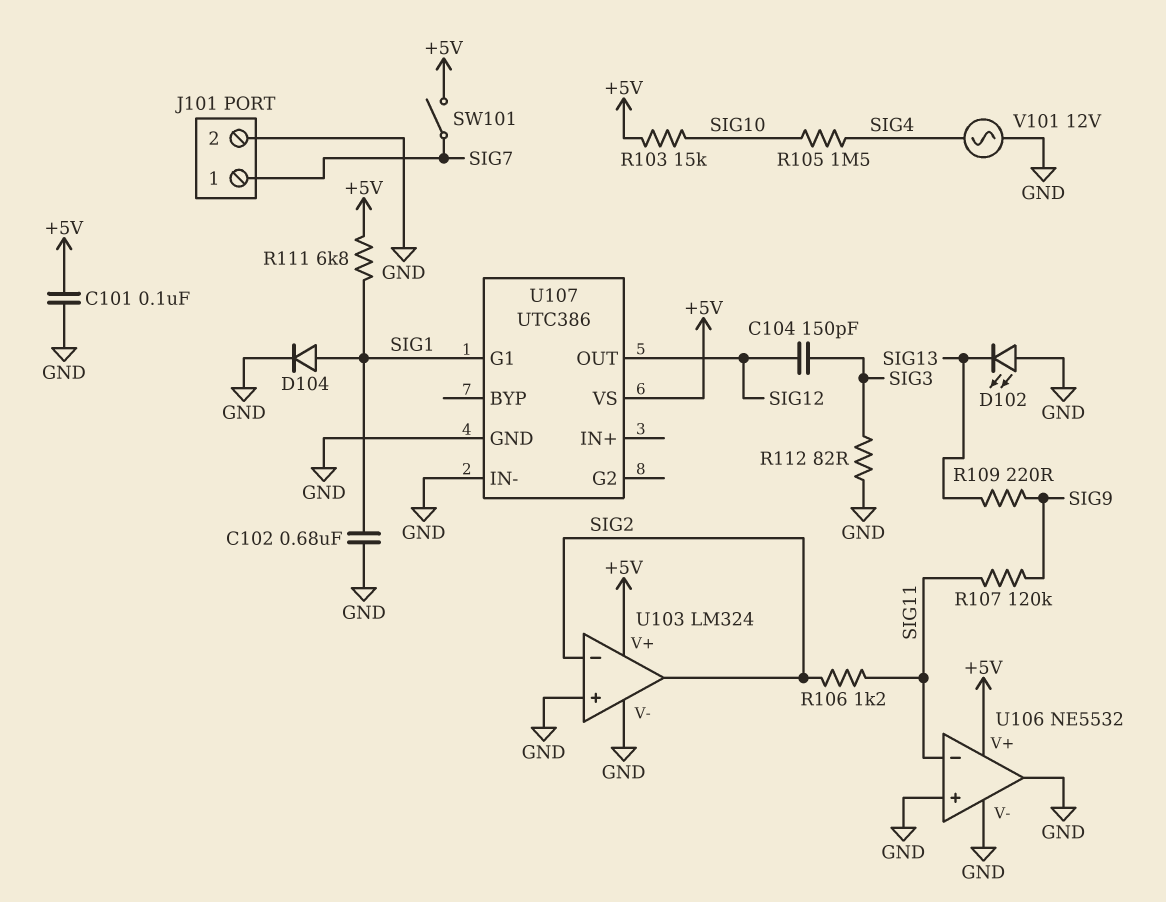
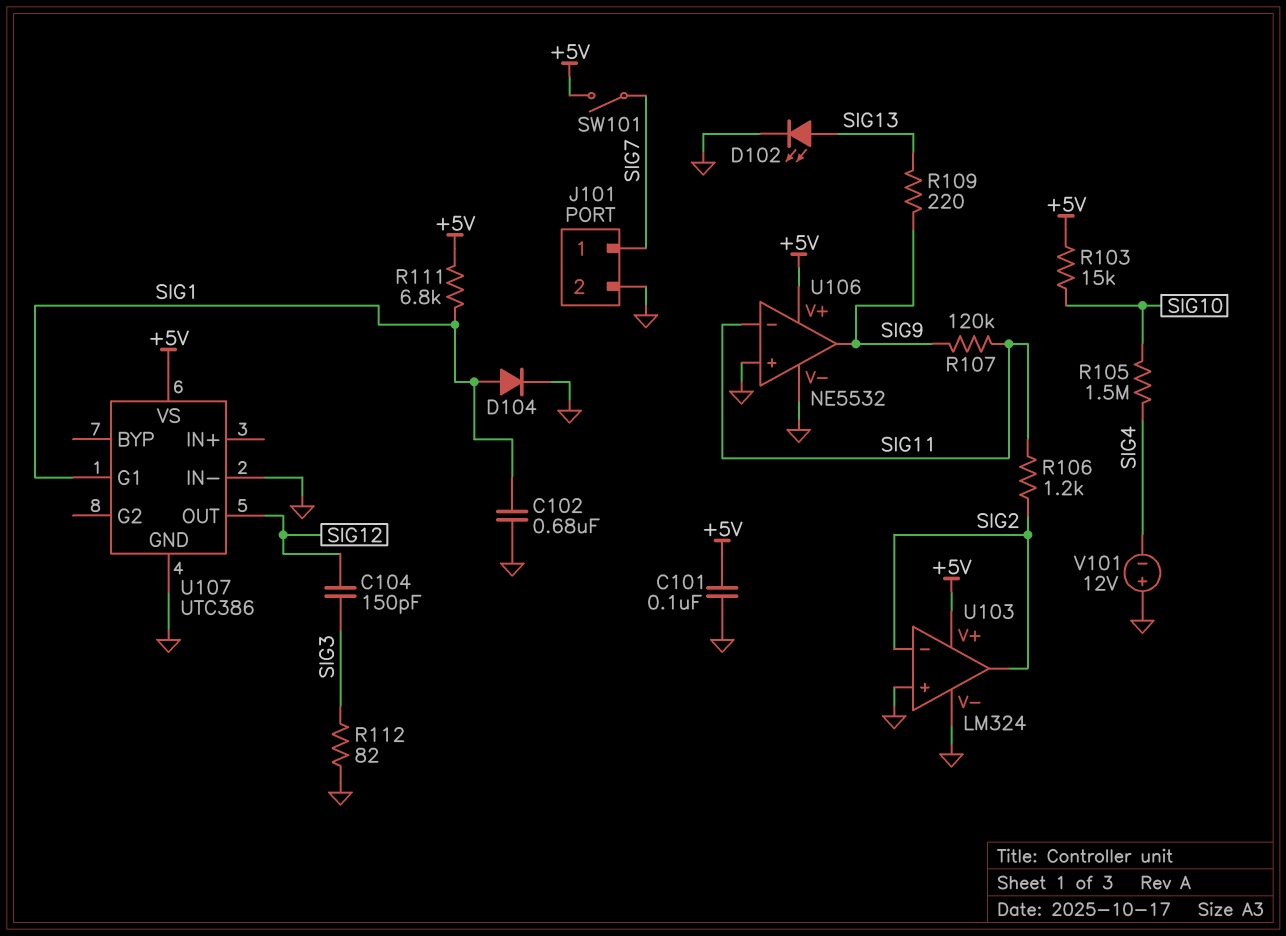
D102: LED (A GND, K SIG13) -> LED (A SIG13, K GND)
U106 pin out: GND -> SIG9
V101: AC 12V (GND, SIG4) -> 12V (plus GND, minus SIG4)

